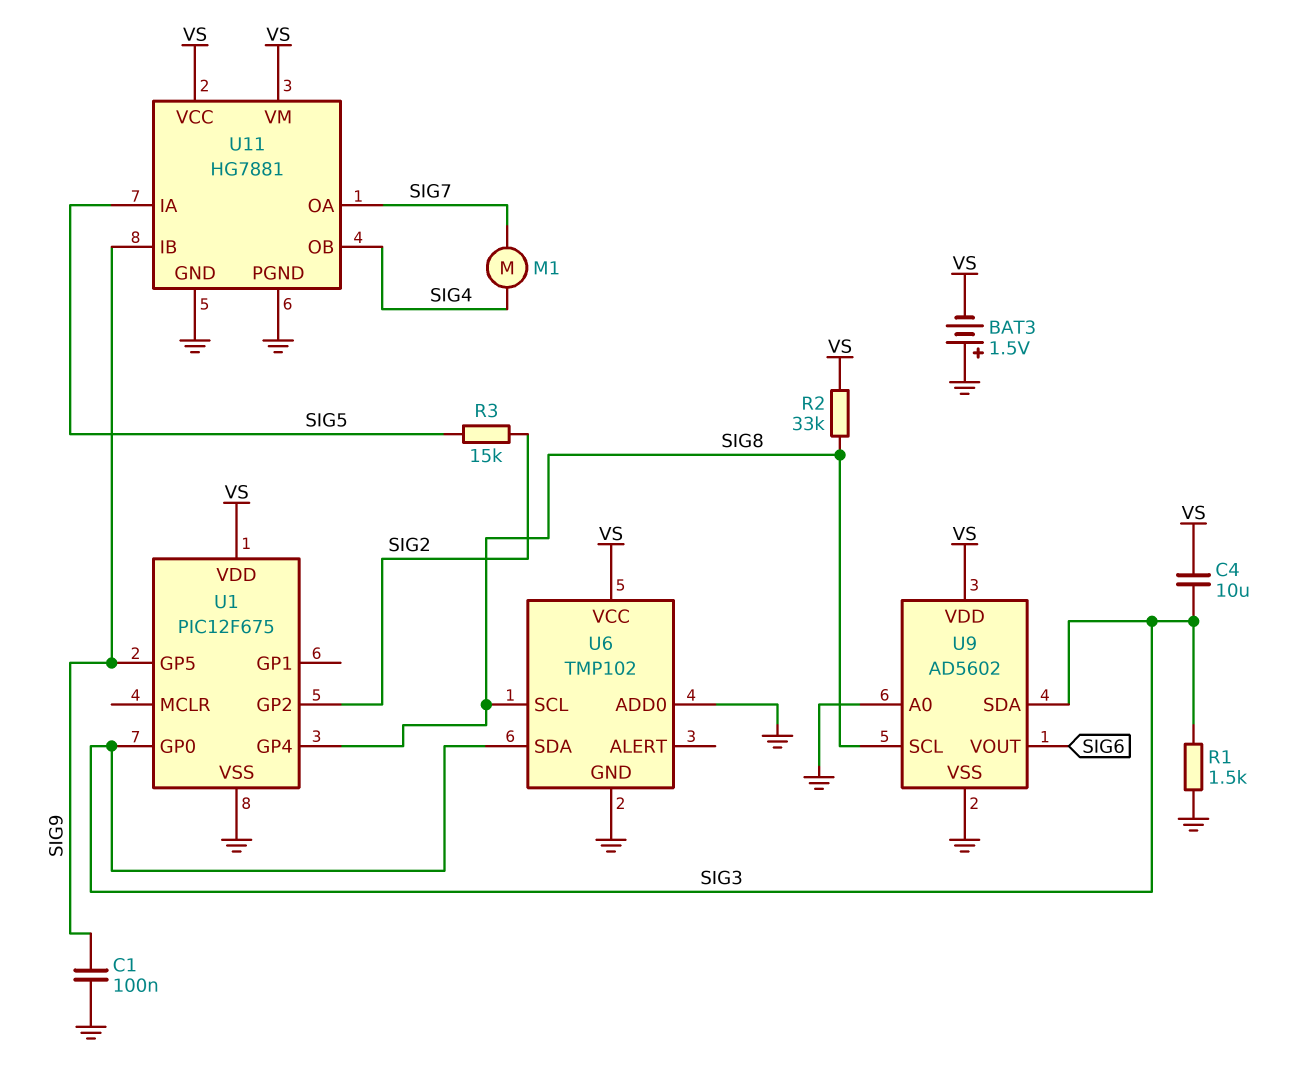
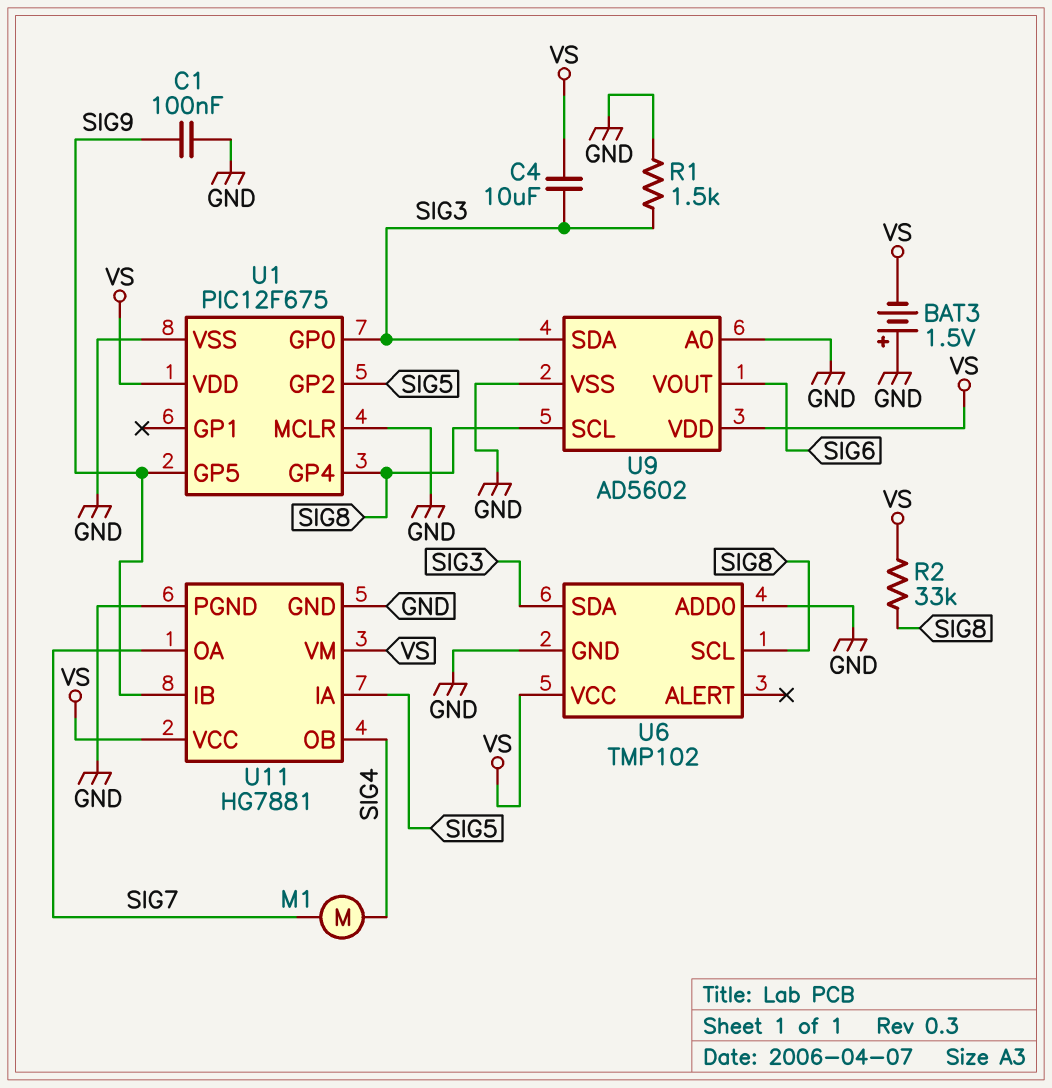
R3: 15k (SIG2, SIG5) -> none
U1 pin GP2: SIG2 -> SIG5
U1 pin MCLR: none -> GND

